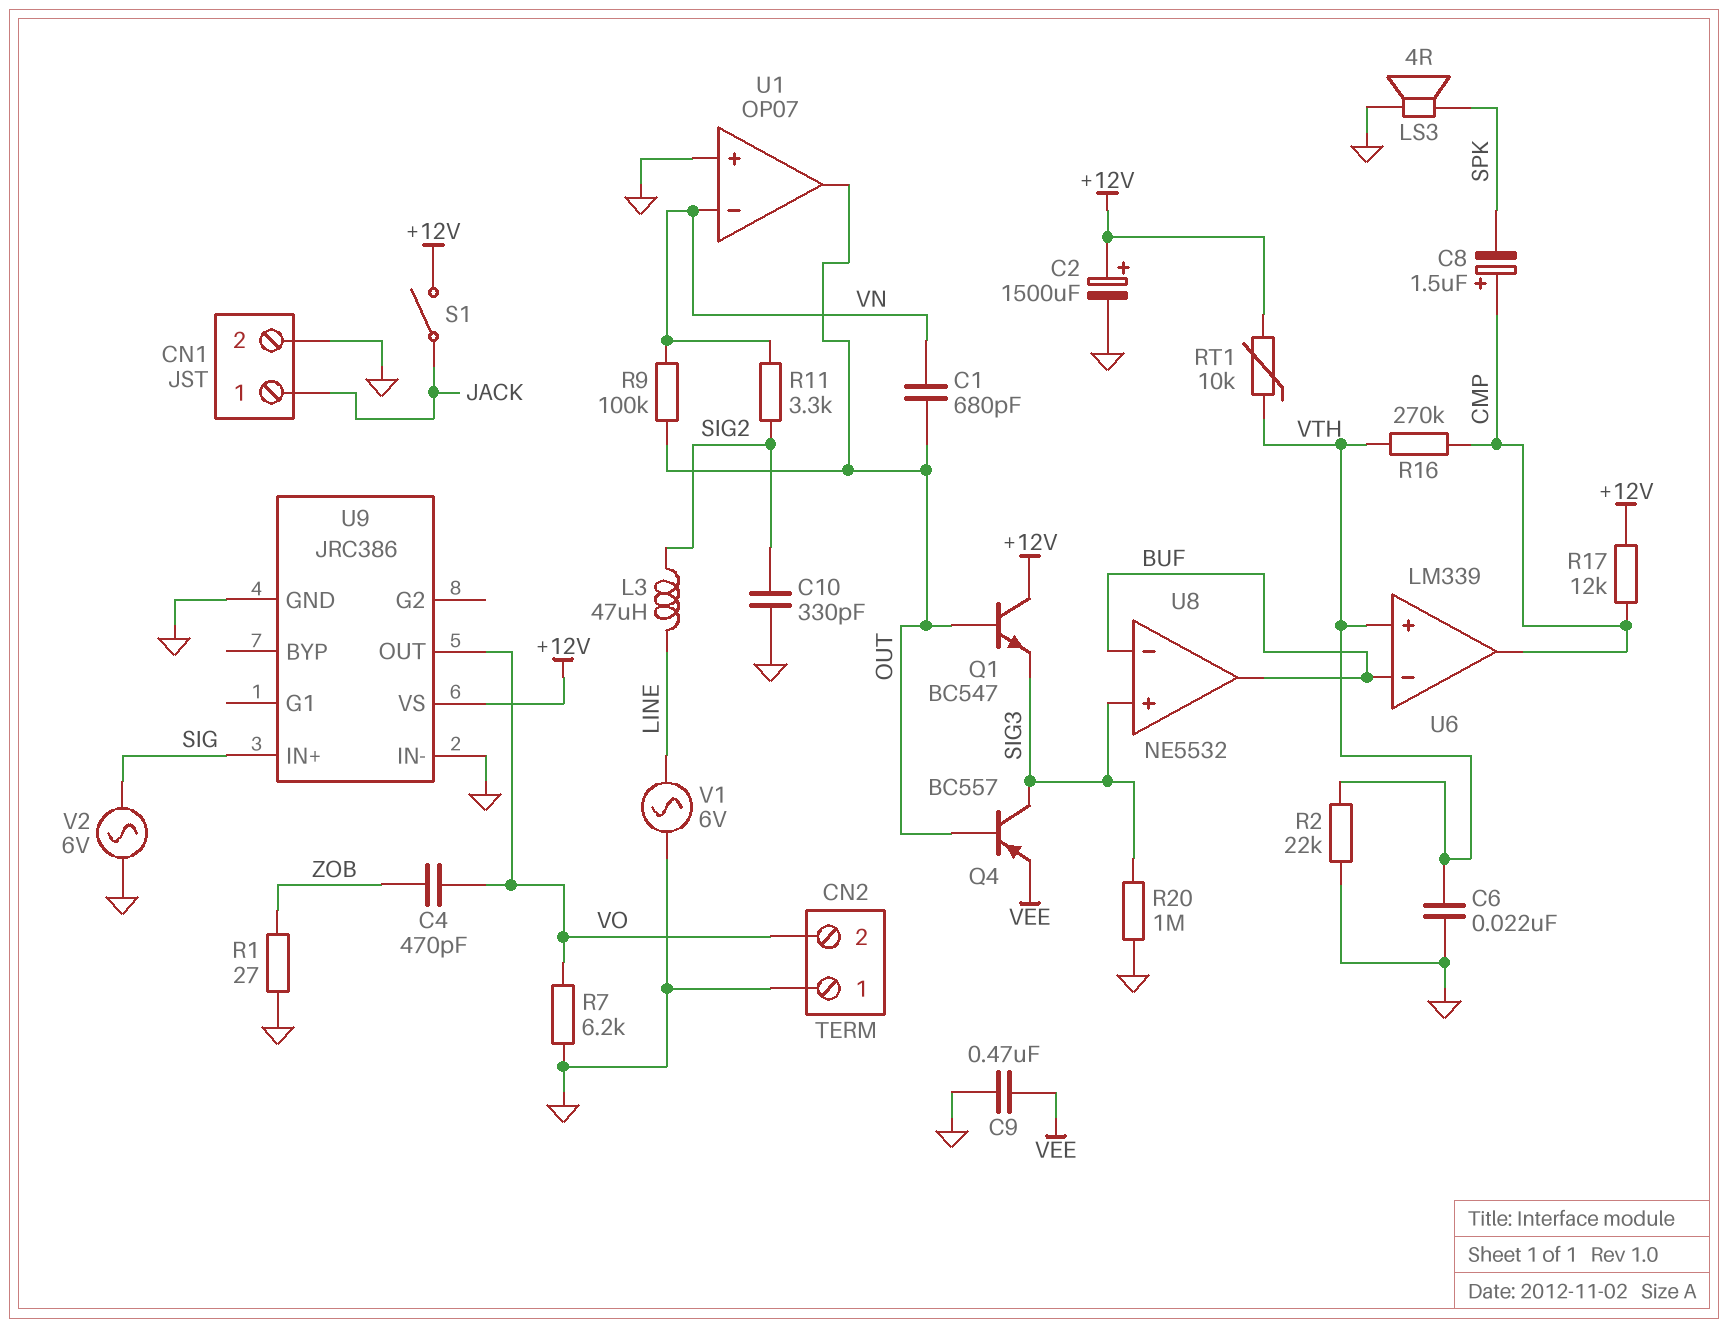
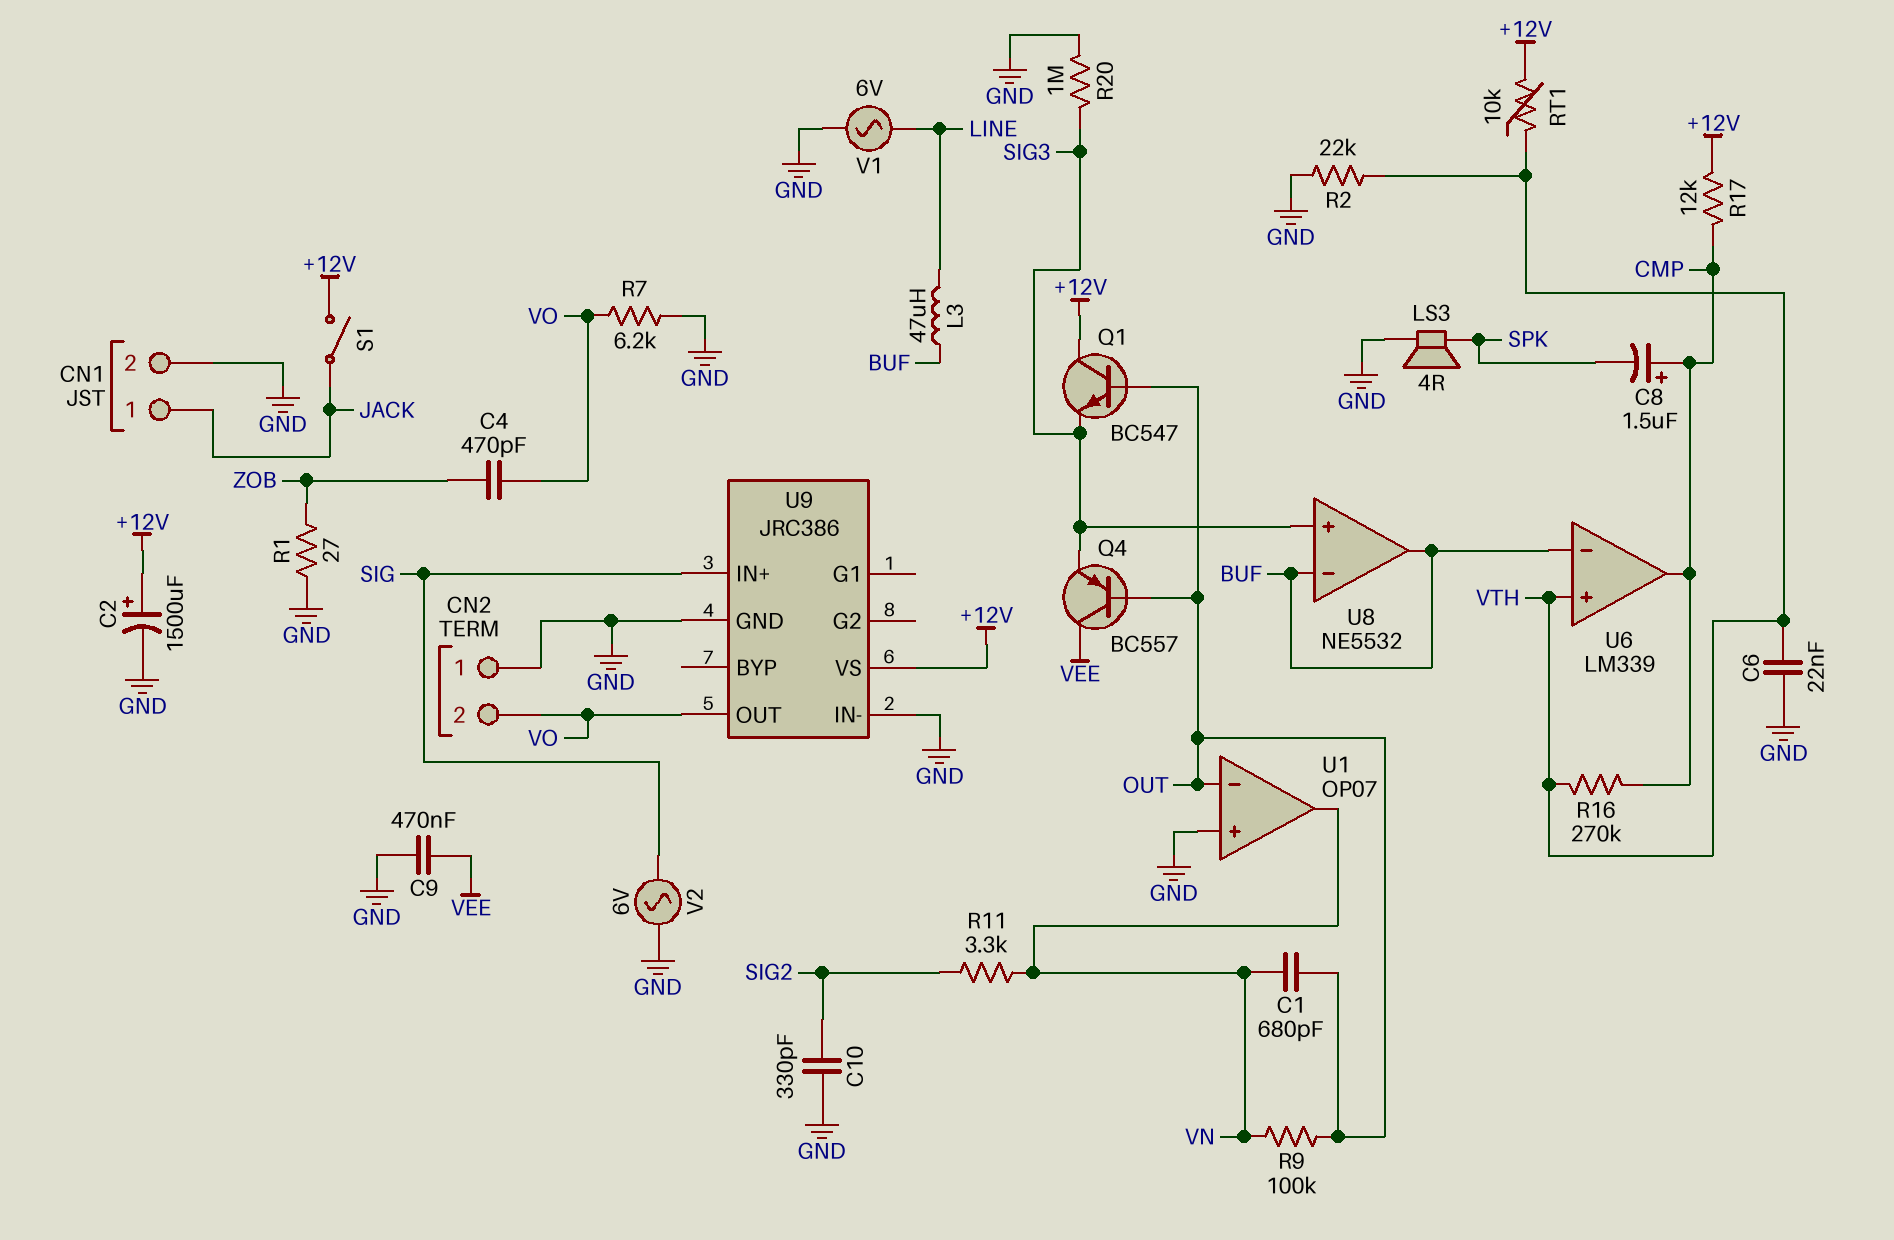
L3: 47uH (LINE, SIG2) -> 47uH (BUF, LINE)
Q4: PNP BC557 (B OUT, C SIG3, E VEE) -> PNP BC557 (B OUT, C VEE, E SIG3)
U1 pin in-: VN -> OUT
U1 pin out: OUT -> VN

